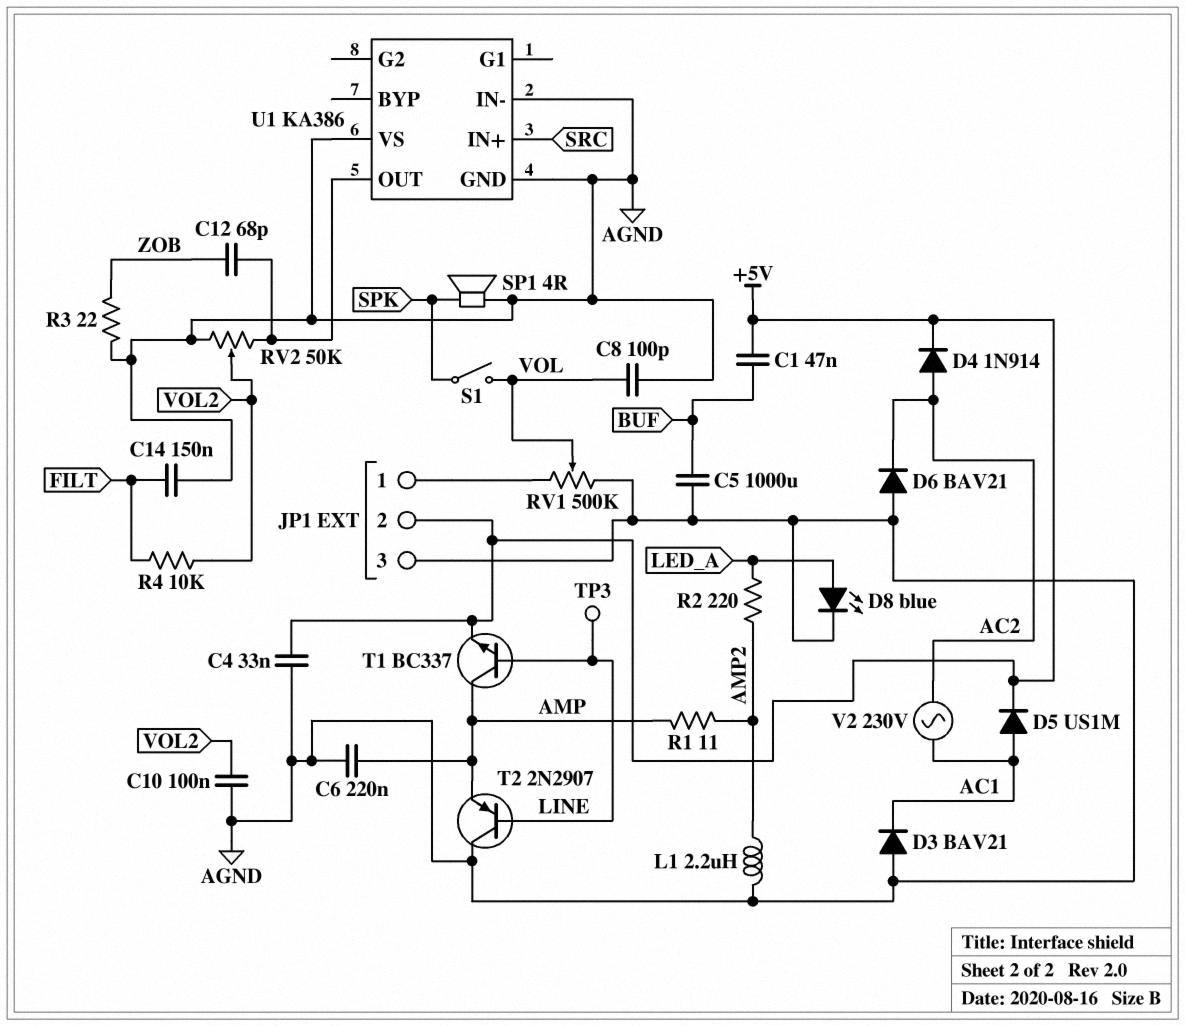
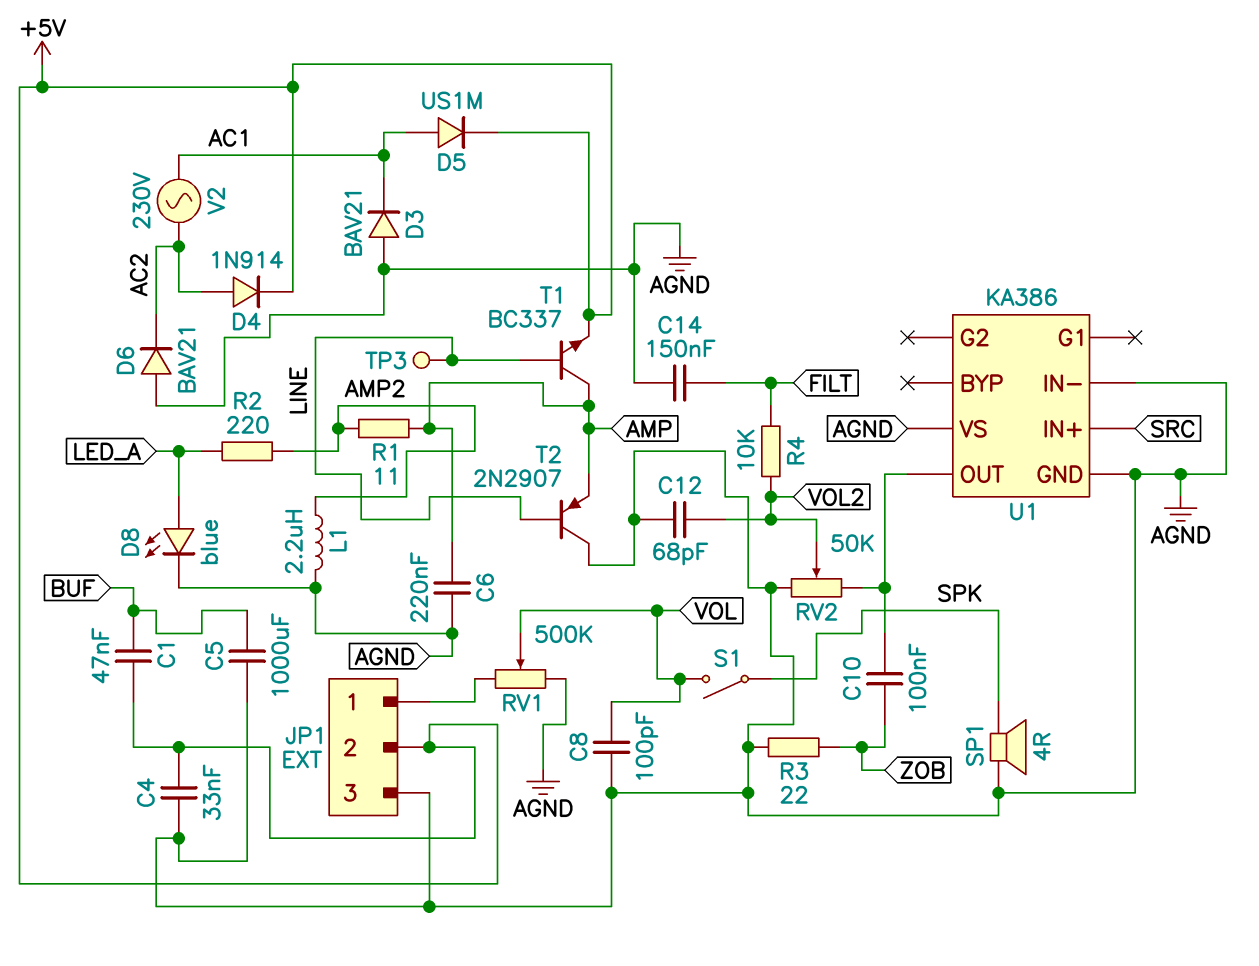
C10: 100nF (AGND, VOL2) -> 100nF (U1/OUT, ZOB)
C12: 68pF (U1/OUT, ZOB) -> 68pF (AGND, VOL2)

